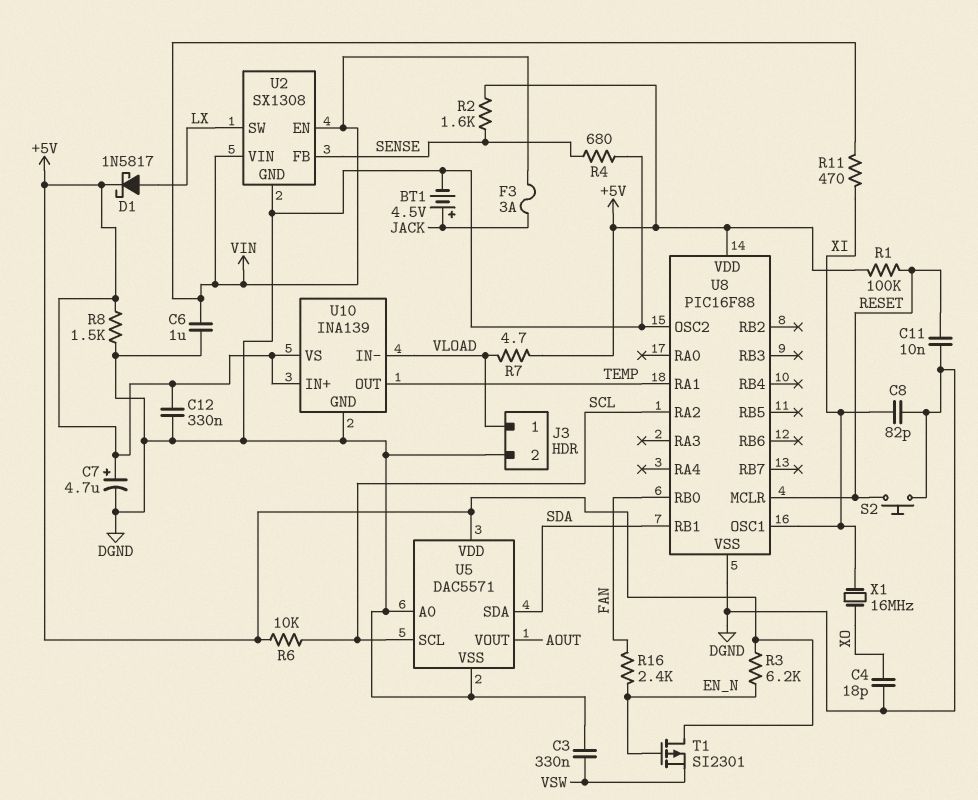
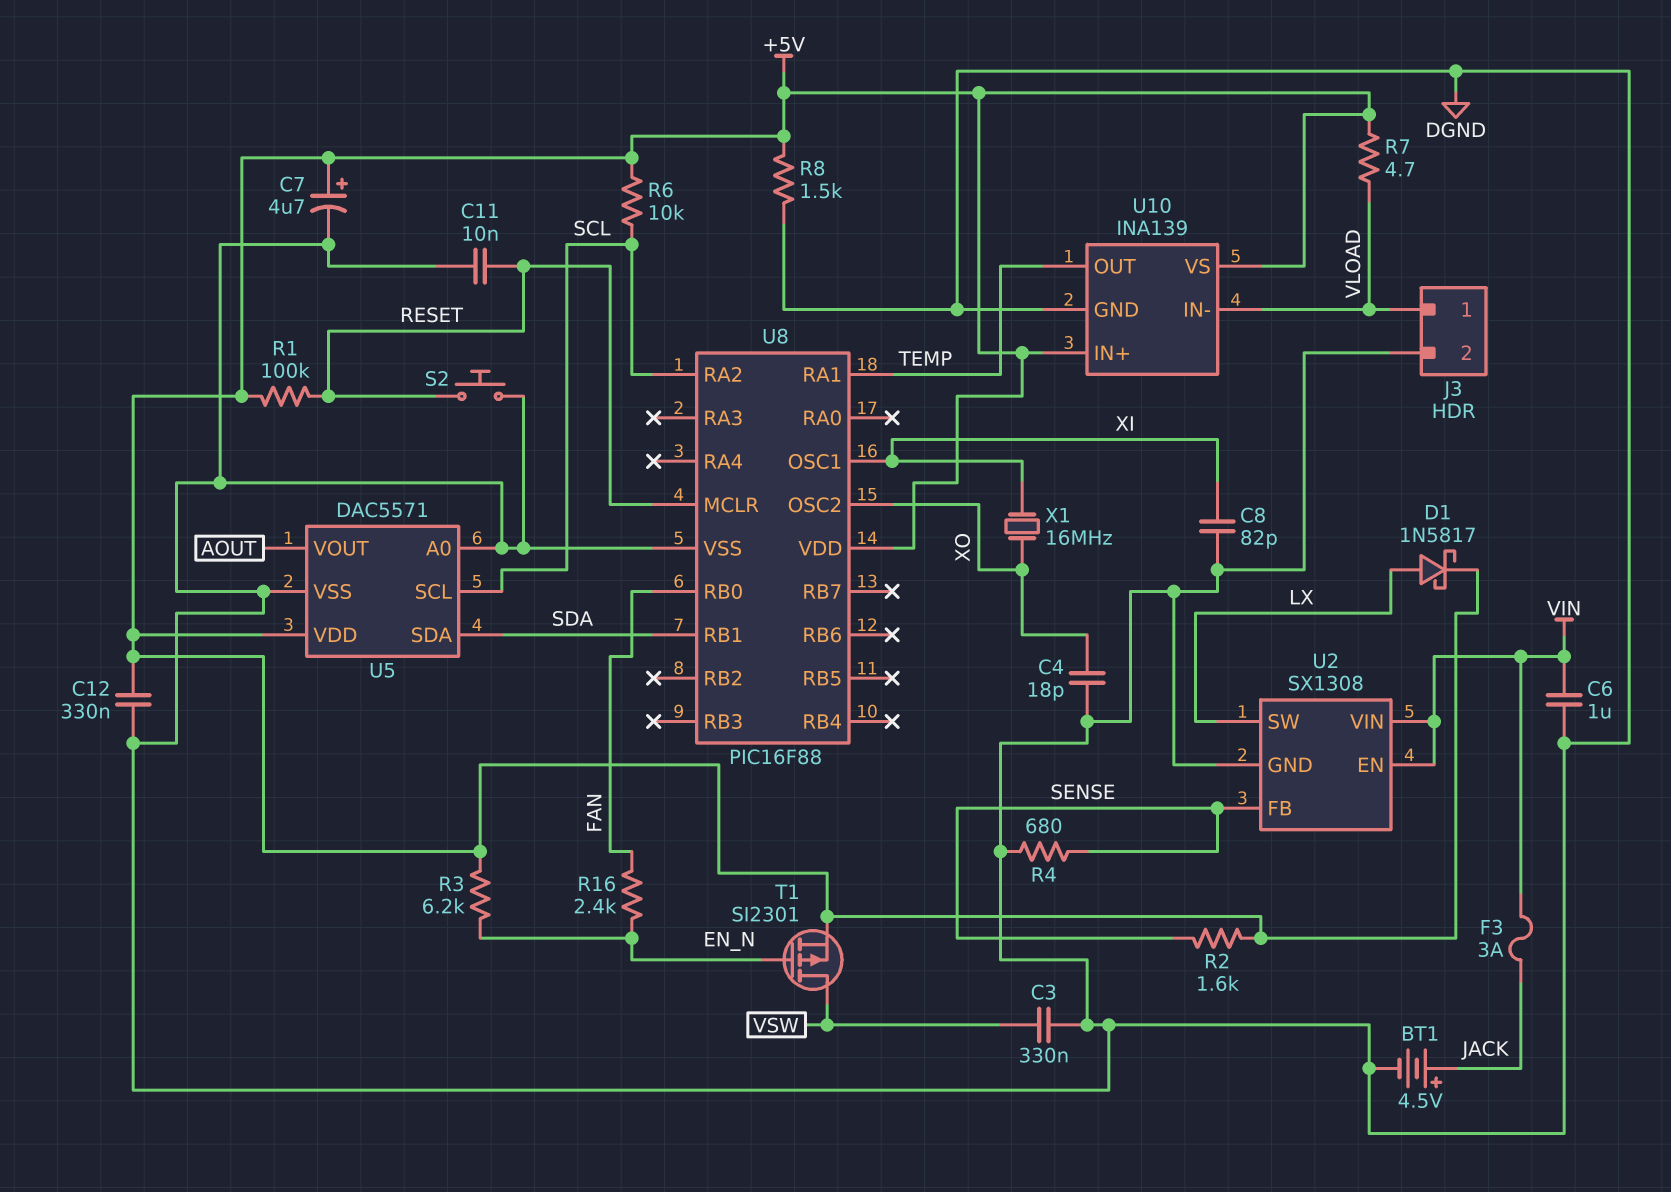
R11: 470 (VIN, XI) -> none
T1: PMOS SI2301 (G EN_N, D +5V, S VSW) -> PMOS SI2301 (G EN_N, D VSW, S +5V)
U8 pin OSC2: DGND -> XO

